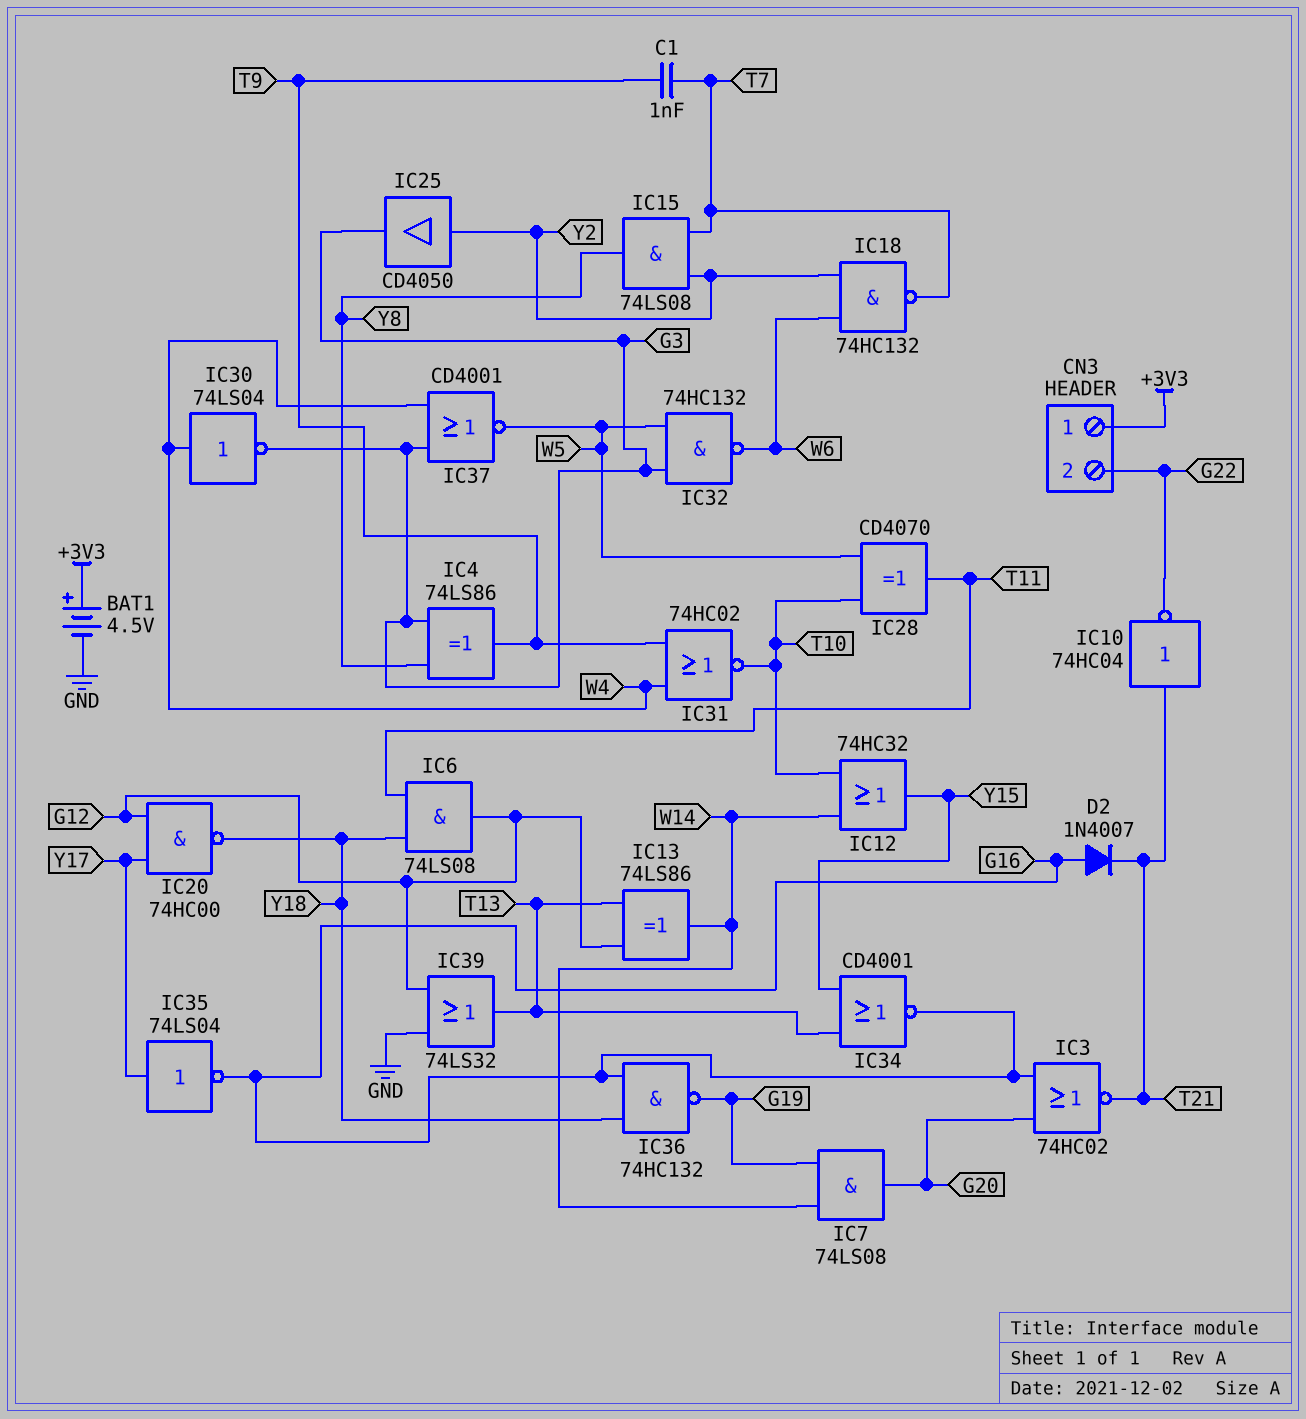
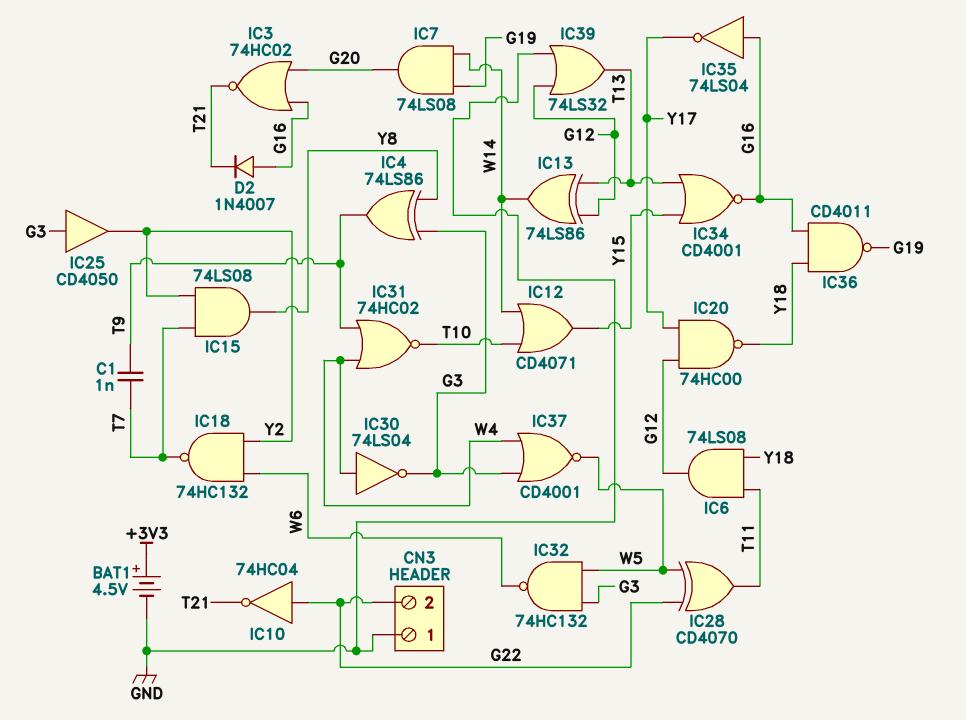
CN3 pin 1: +3V3 -> GND
IC10: NOT 74HC04 (in T21, out G22) -> NOT 74HC04 (in G22, out T21)
IC12: OR 74HC32 (in T10, in W14, out Y15) -> OR CD4071 (in T10, in W14, out Y15)
IC25: buffer CD4050 (in Y2, out G3) -> buffer CD4050 (in G3, out Y2)
IC28: XOR CD4070 (in T10, in W5, out T11) -> XOR CD4070 (in G22, in W5, out T11)
IC35: NOT 74LS04 (in Y17, out G16) -> NOT 74LS04 (in G16, out Y17)
IC36: NAND 74HC132 (in G16, in Y18, out G19) -> NAND CD4011 (in G16, in Y18, out G19)

